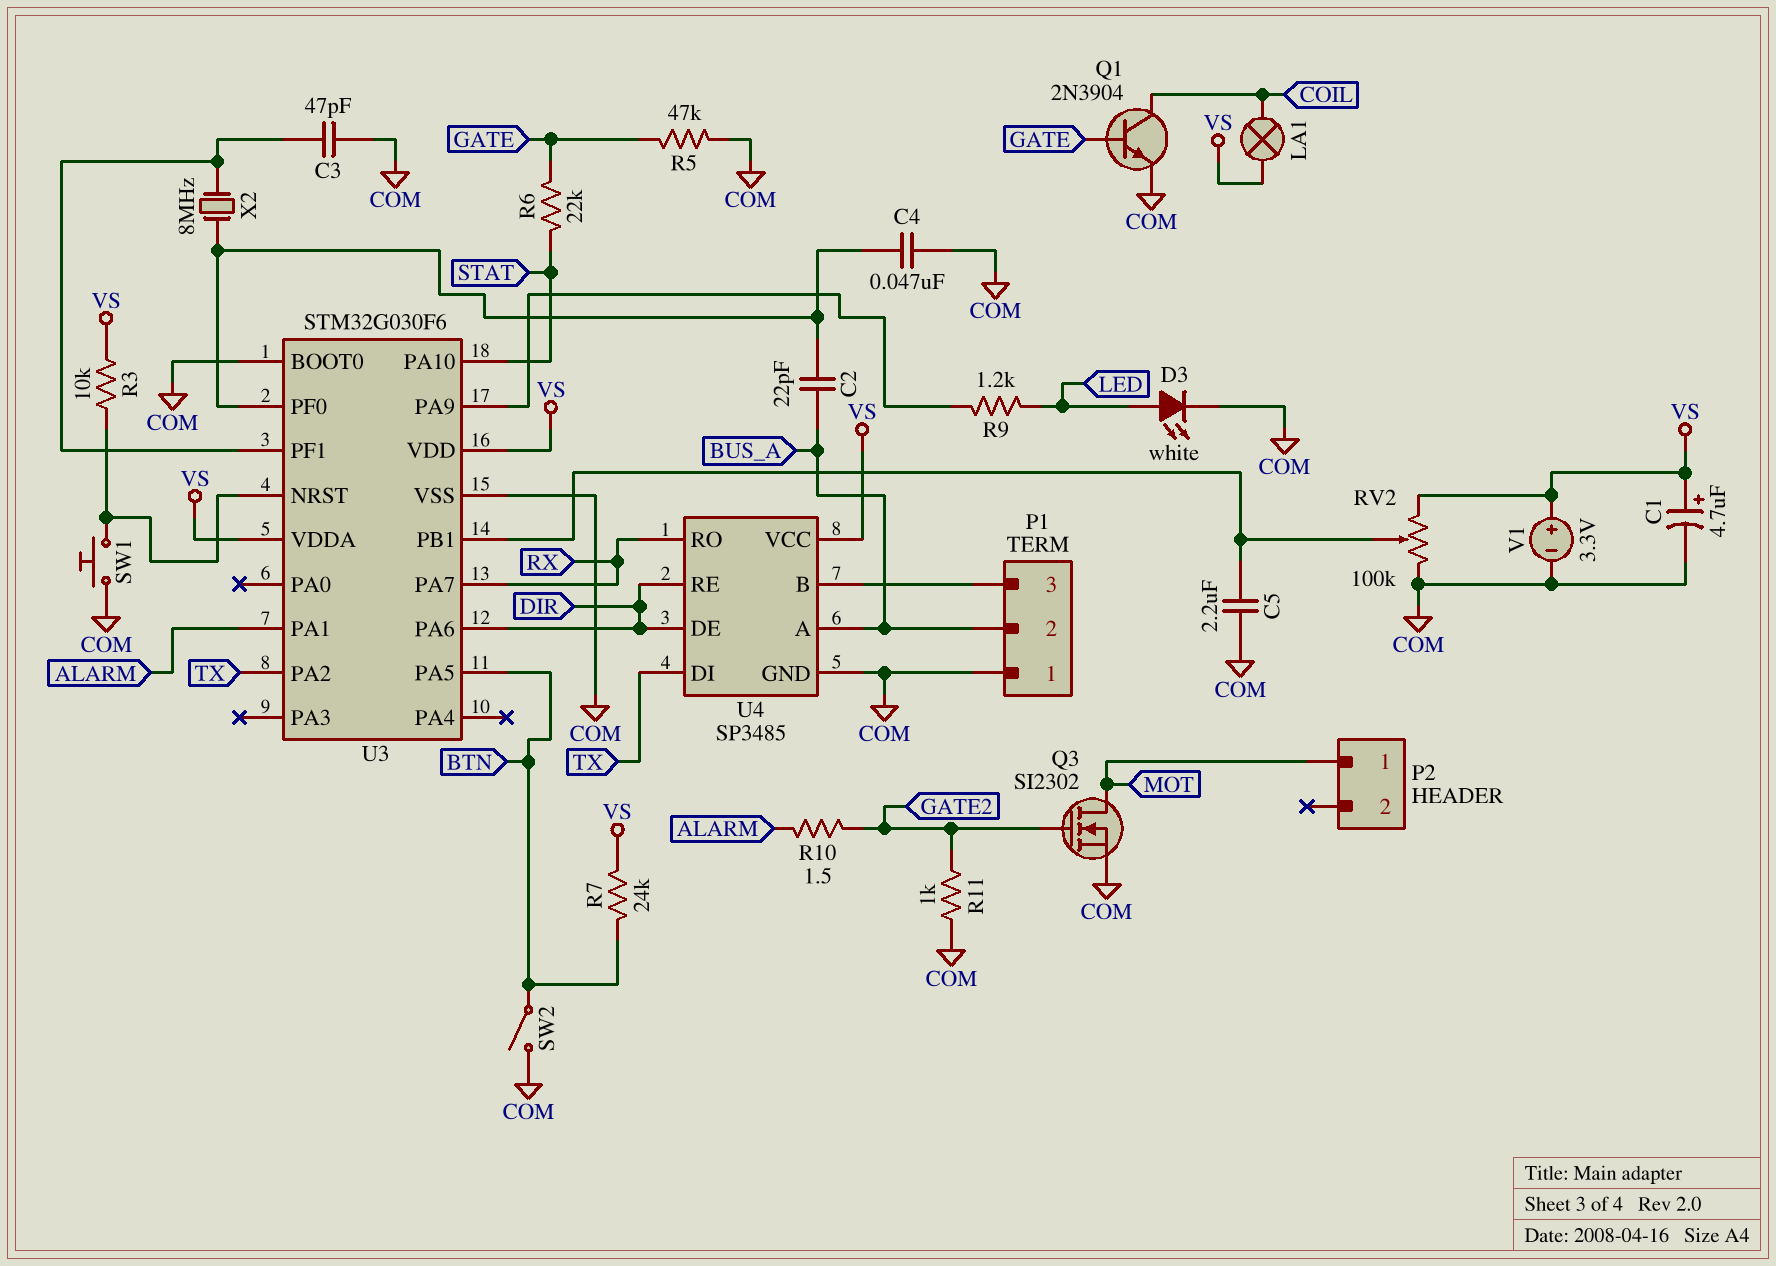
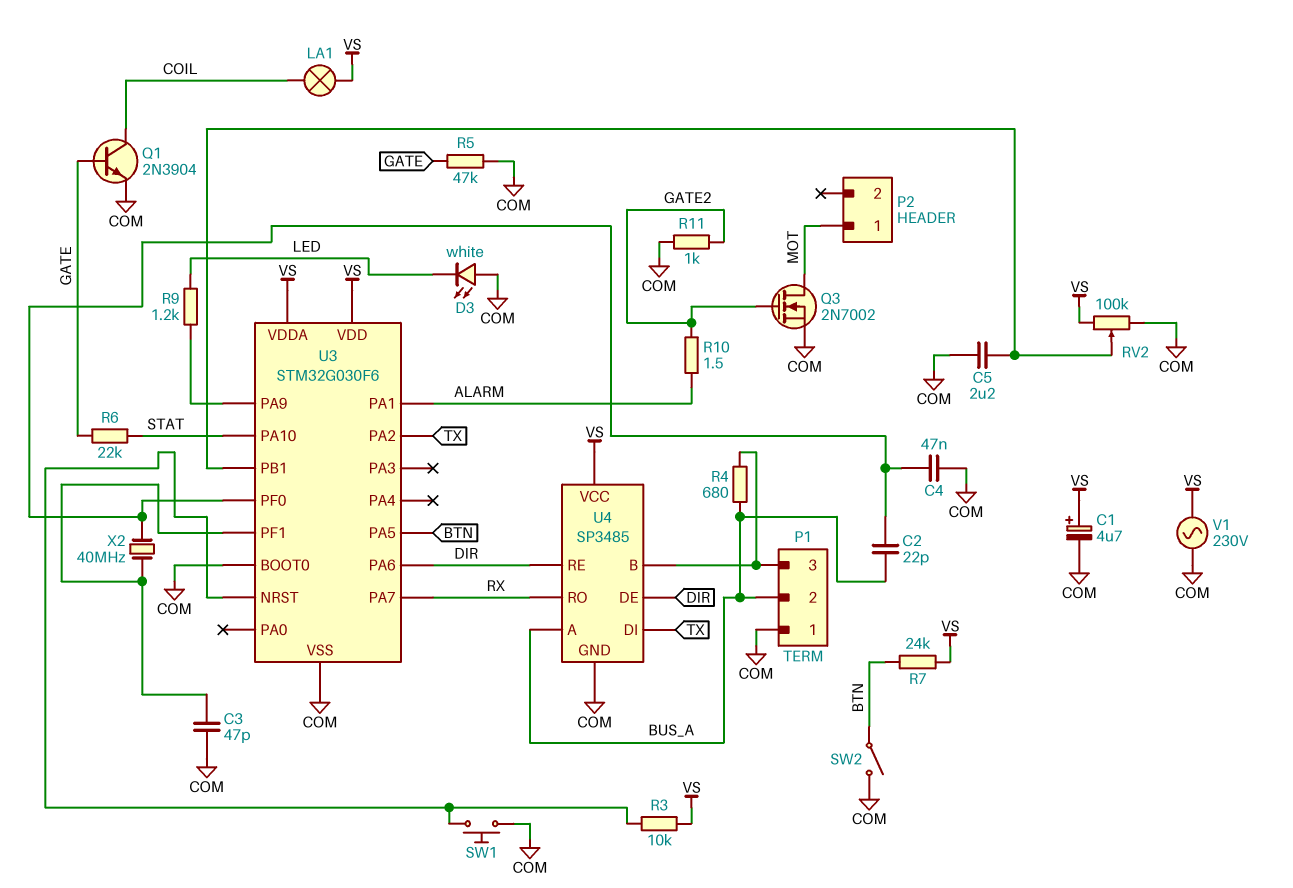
D3: LED white (A LED, K COM) -> LED white (A COM, K LED)
Q3: NMOS SI2302 (G GATE2, D MOT, S COM) -> NMOS 2N7002 (G GATE2, D MOT, S COM)
R4: none -> 680 (BUS_A, P1/3)
V1: 3.3V (plus VS, minus COM) -> AC 230V (COM, VS)
X2: 8MHz (U3/PF0, U3/PF1) -> 40MHz (U3/PF0, U3/PF1)

